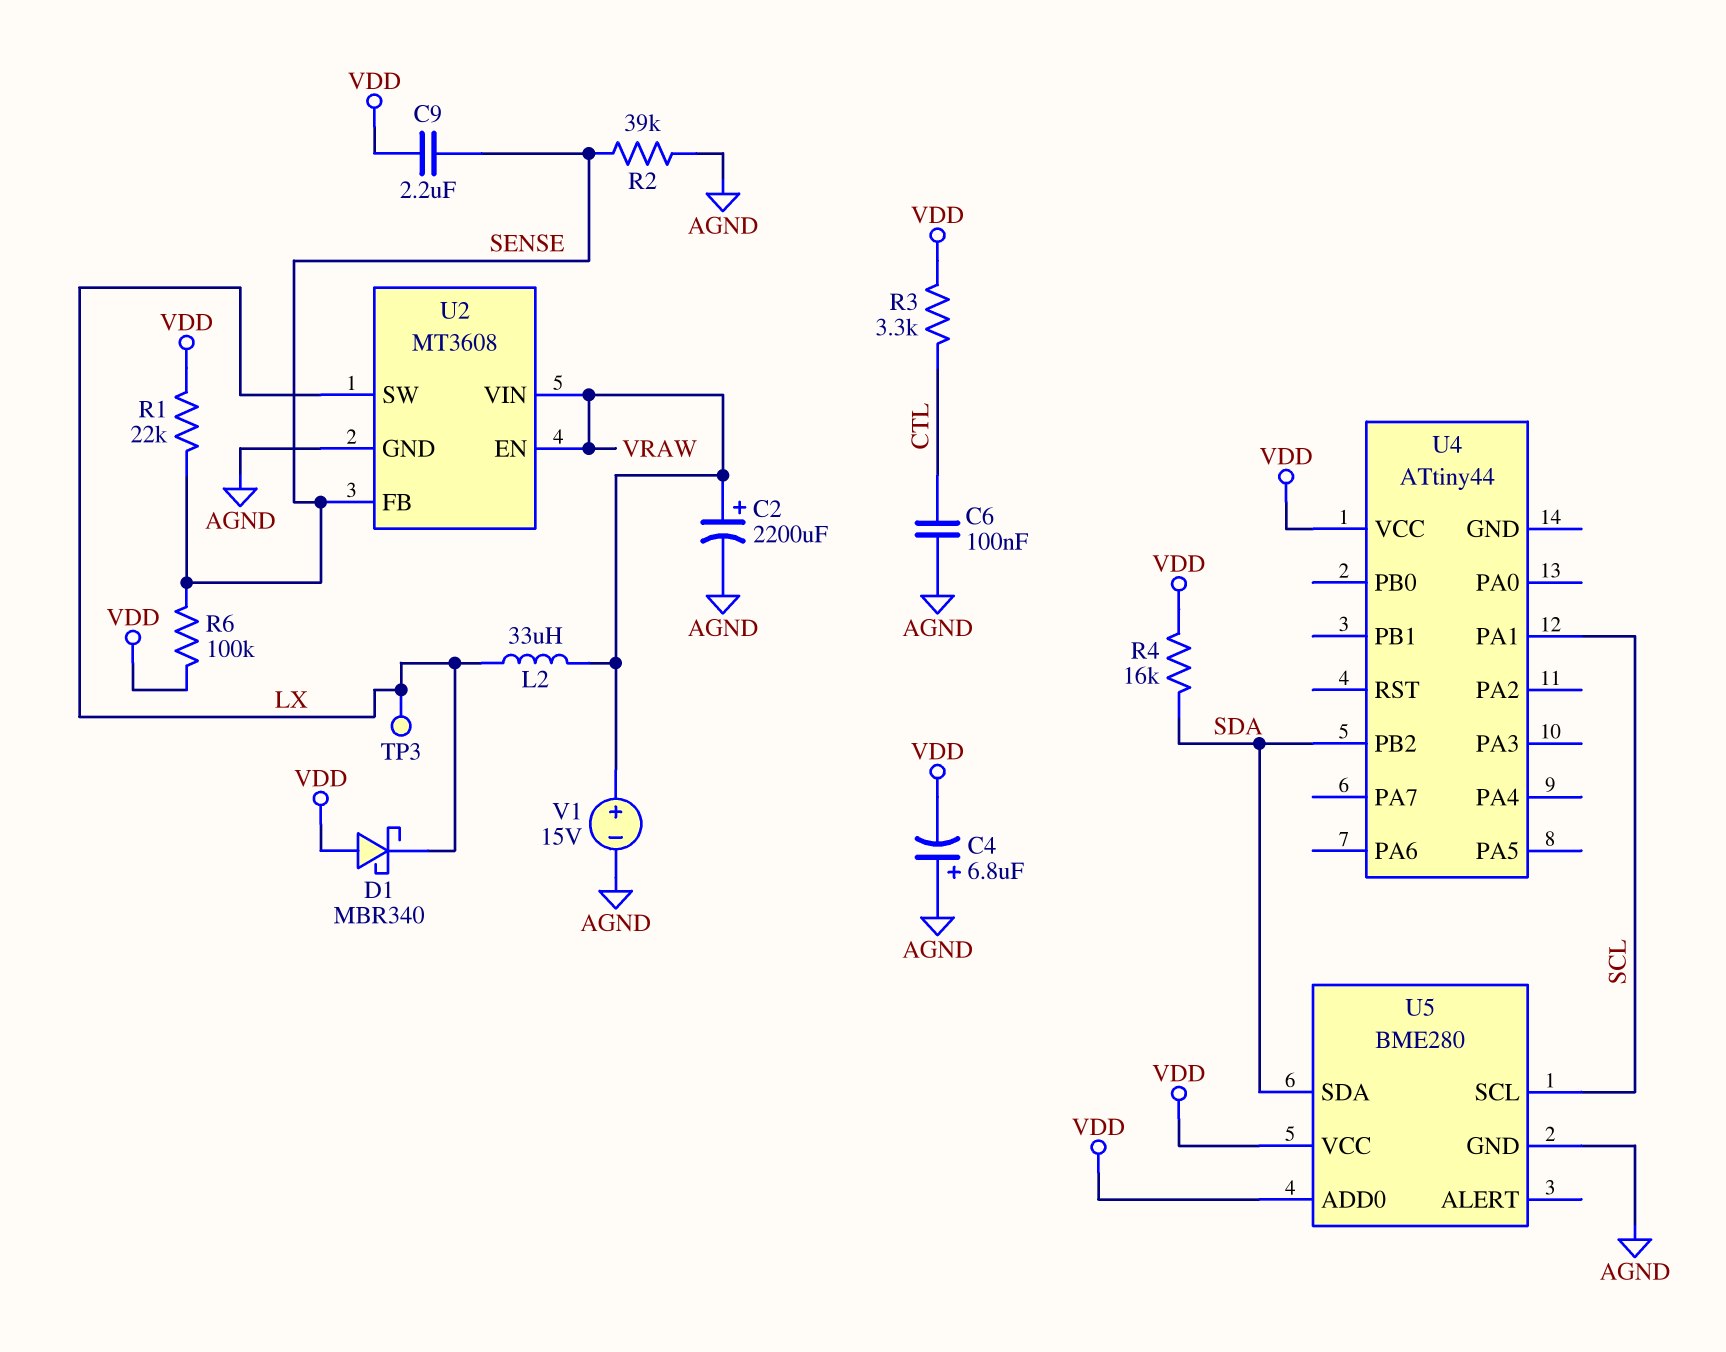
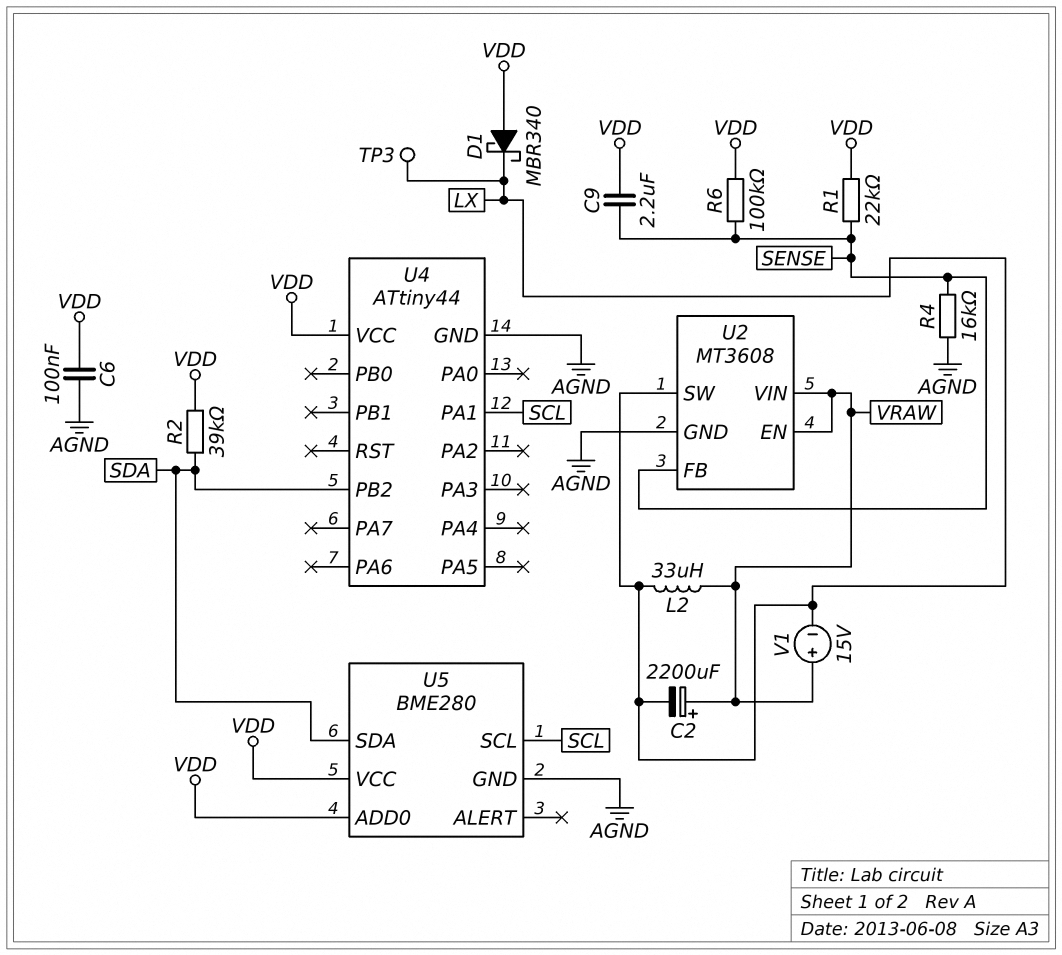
C2: 2200uF (plus VRAW, minus AGND) -> 2200uF (plus VRAW, minus LX)
C4: 6.8uF (plus AGND, minus VDD) -> none
C6: 100nF (AGND, CTL) -> 100nF (AGND, VDD)
R2: 39k (AGND, SENSE) -> 39k (SDA, VDD)
R3: 3.3k (CTL, VDD) -> none
R4: 16k (SDA, VDD) -> 16k (AGND, SENSE)
U4 pin GND: none -> AGND
V1: 15V (plus VRAW, minus AGND) -> 15V (plus VRAW, minus LX)

